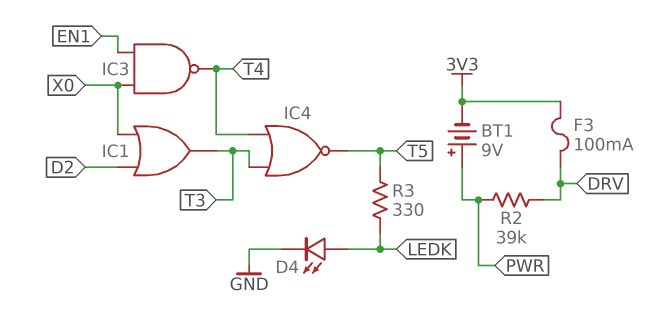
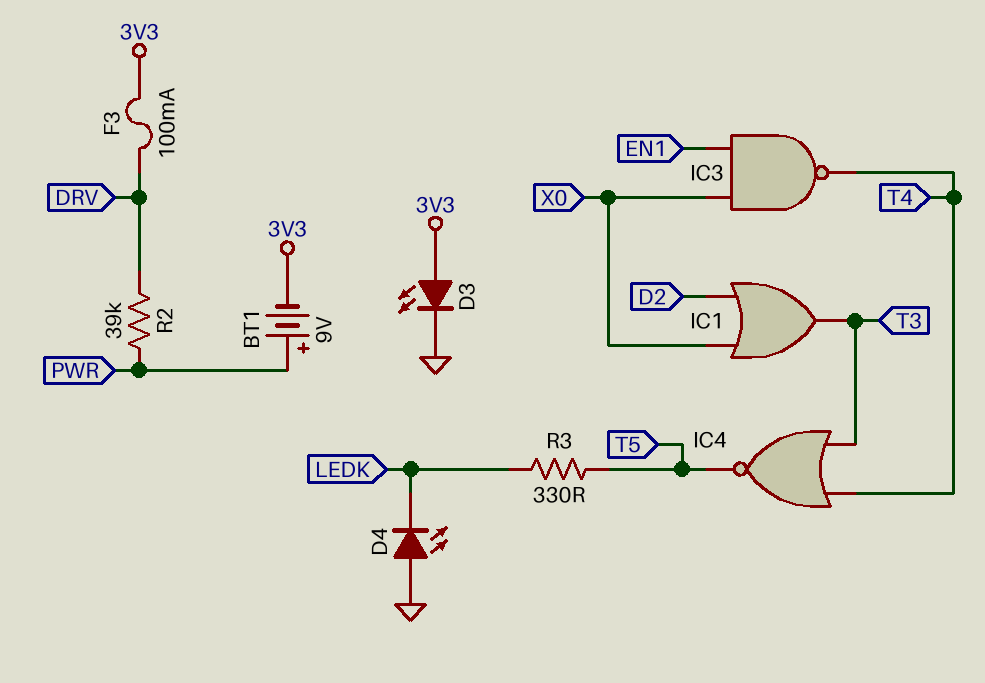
D3: none -> LED (A 3V3, K GND)
D4: LED (A LEDK, K GND) -> LED (A GND, K LEDK)

